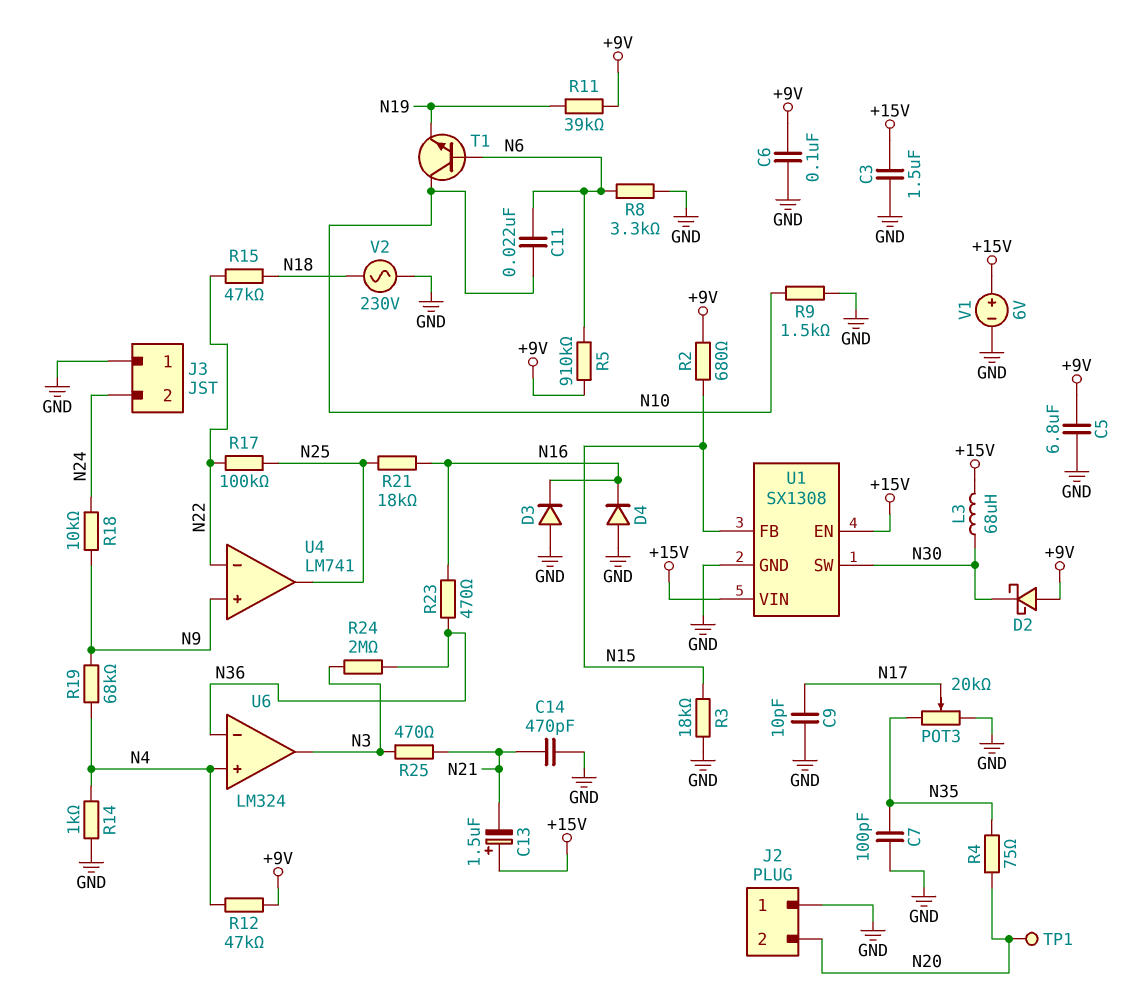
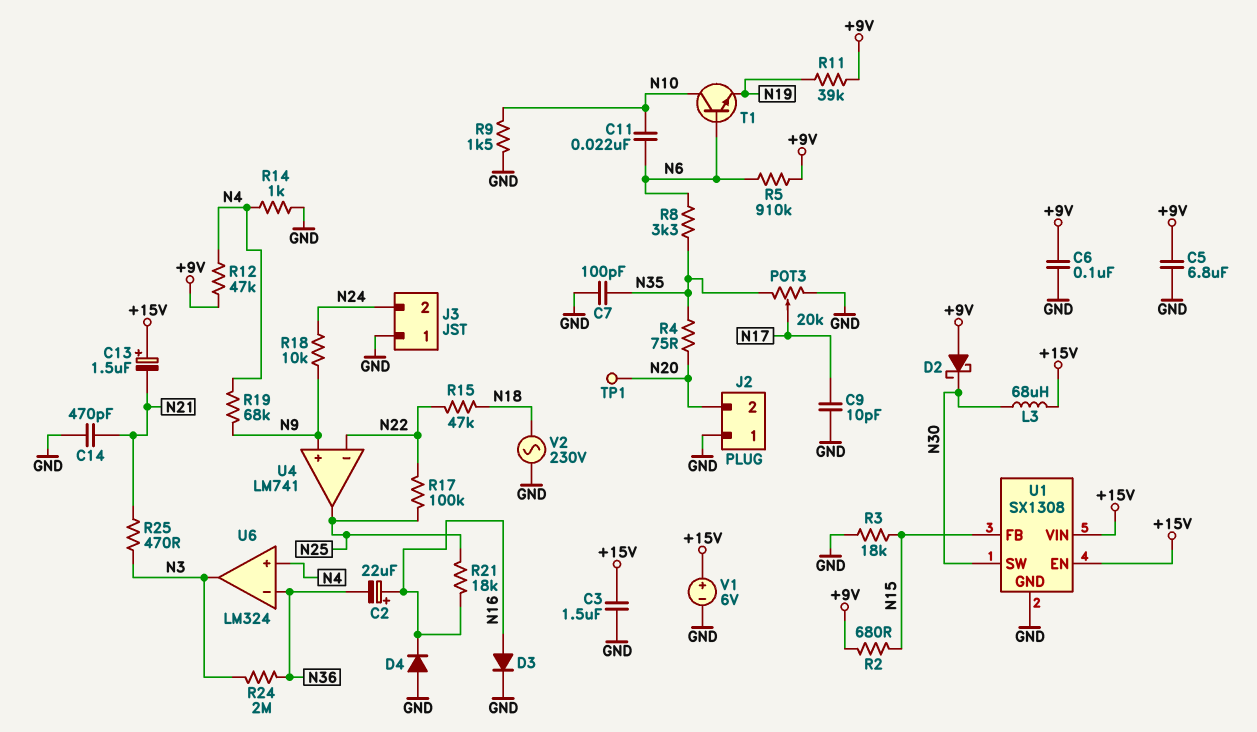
C2: none -> 22uF (plus N16, minus N36)
D3: diode (A GND, K N16) -> diode (A N16, K GND)
R8: 3.3k (GND, N6) -> 3.3k (N6, N35)
R23: 470 (N16, N36) -> none

